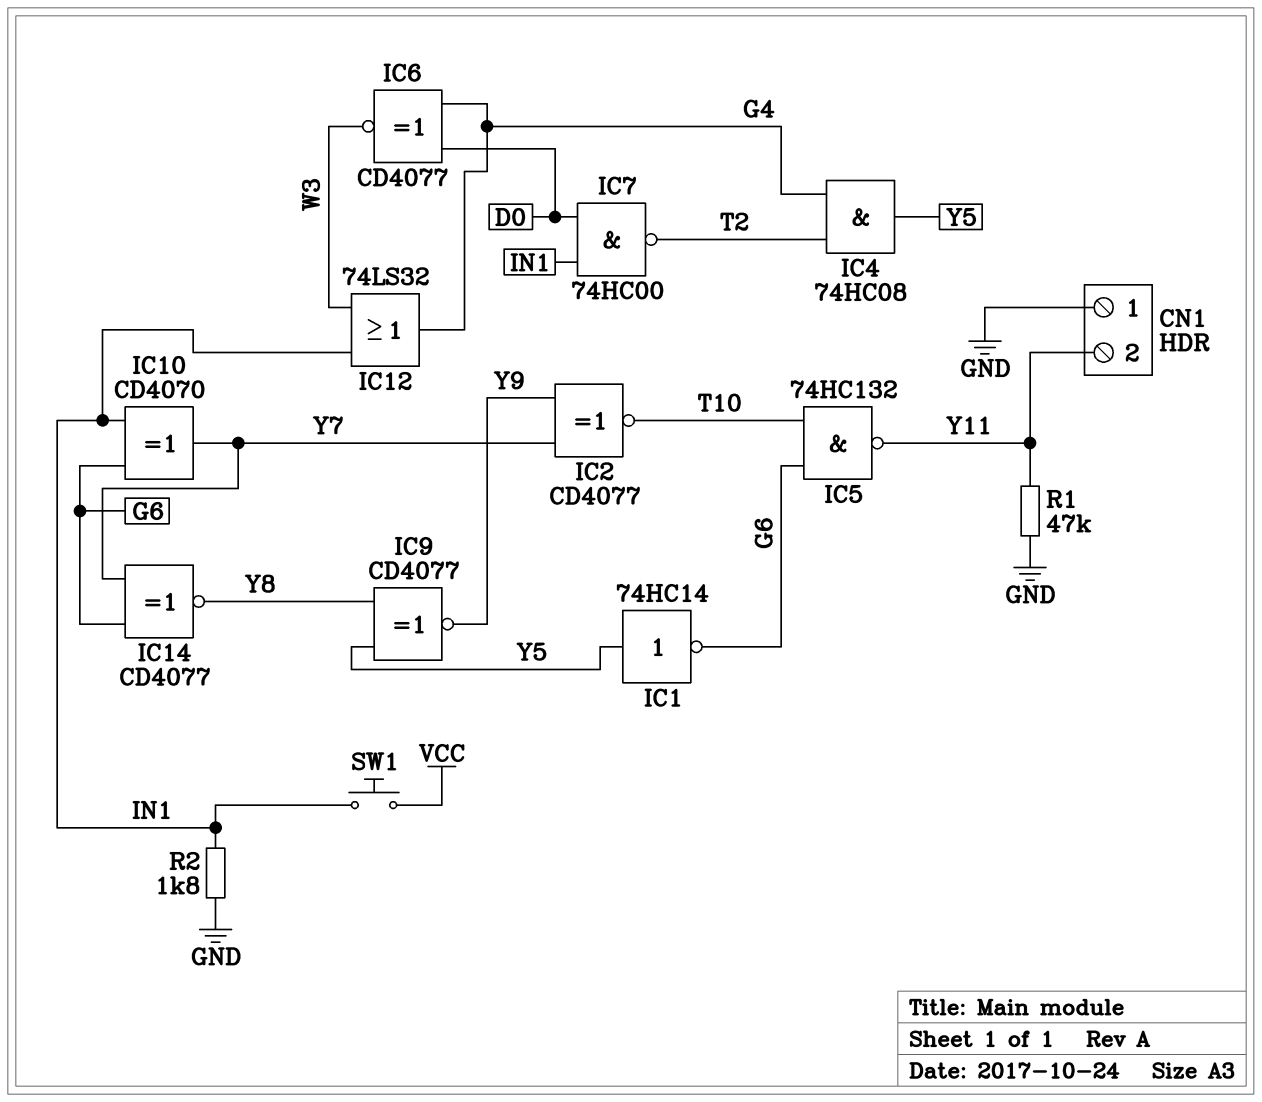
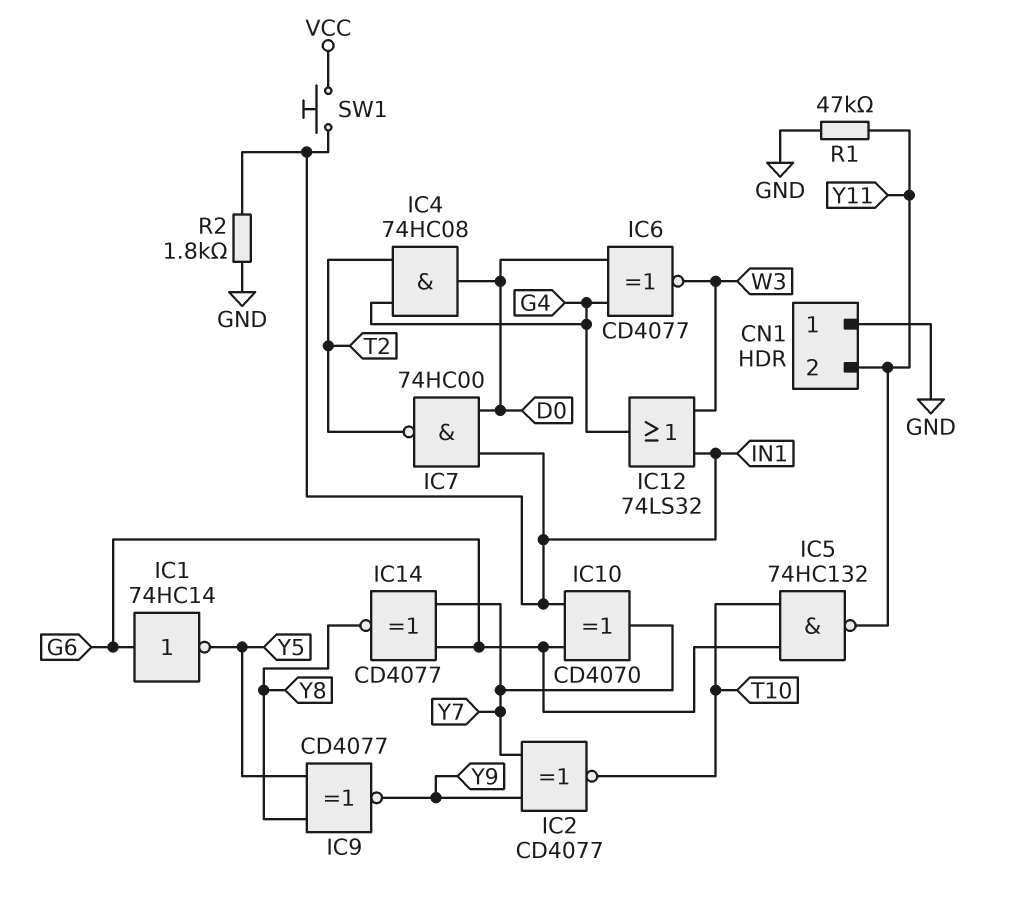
IC1: NOT 74HC14 (in Y5, out G6) -> NOT 74HC14 (in G6, out Y5)
IC4: AND 74HC08 (in G4, in T2, out Y5) -> AND 74HC08 (in G4, in T2, out D0)

